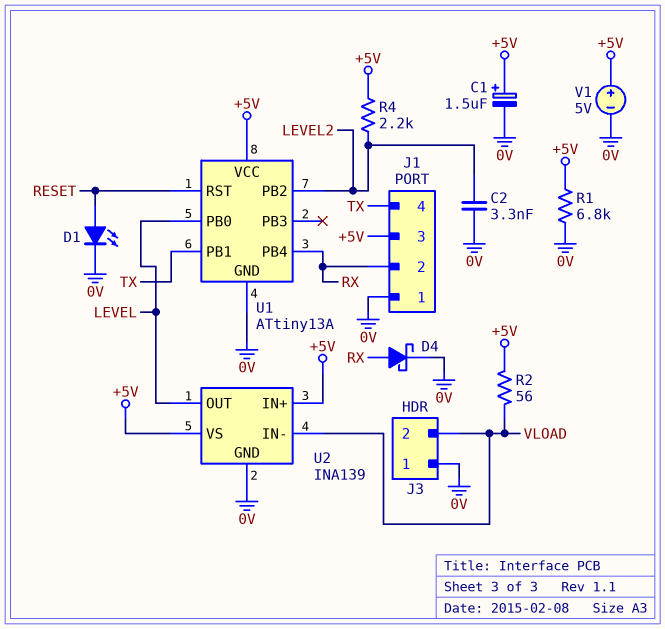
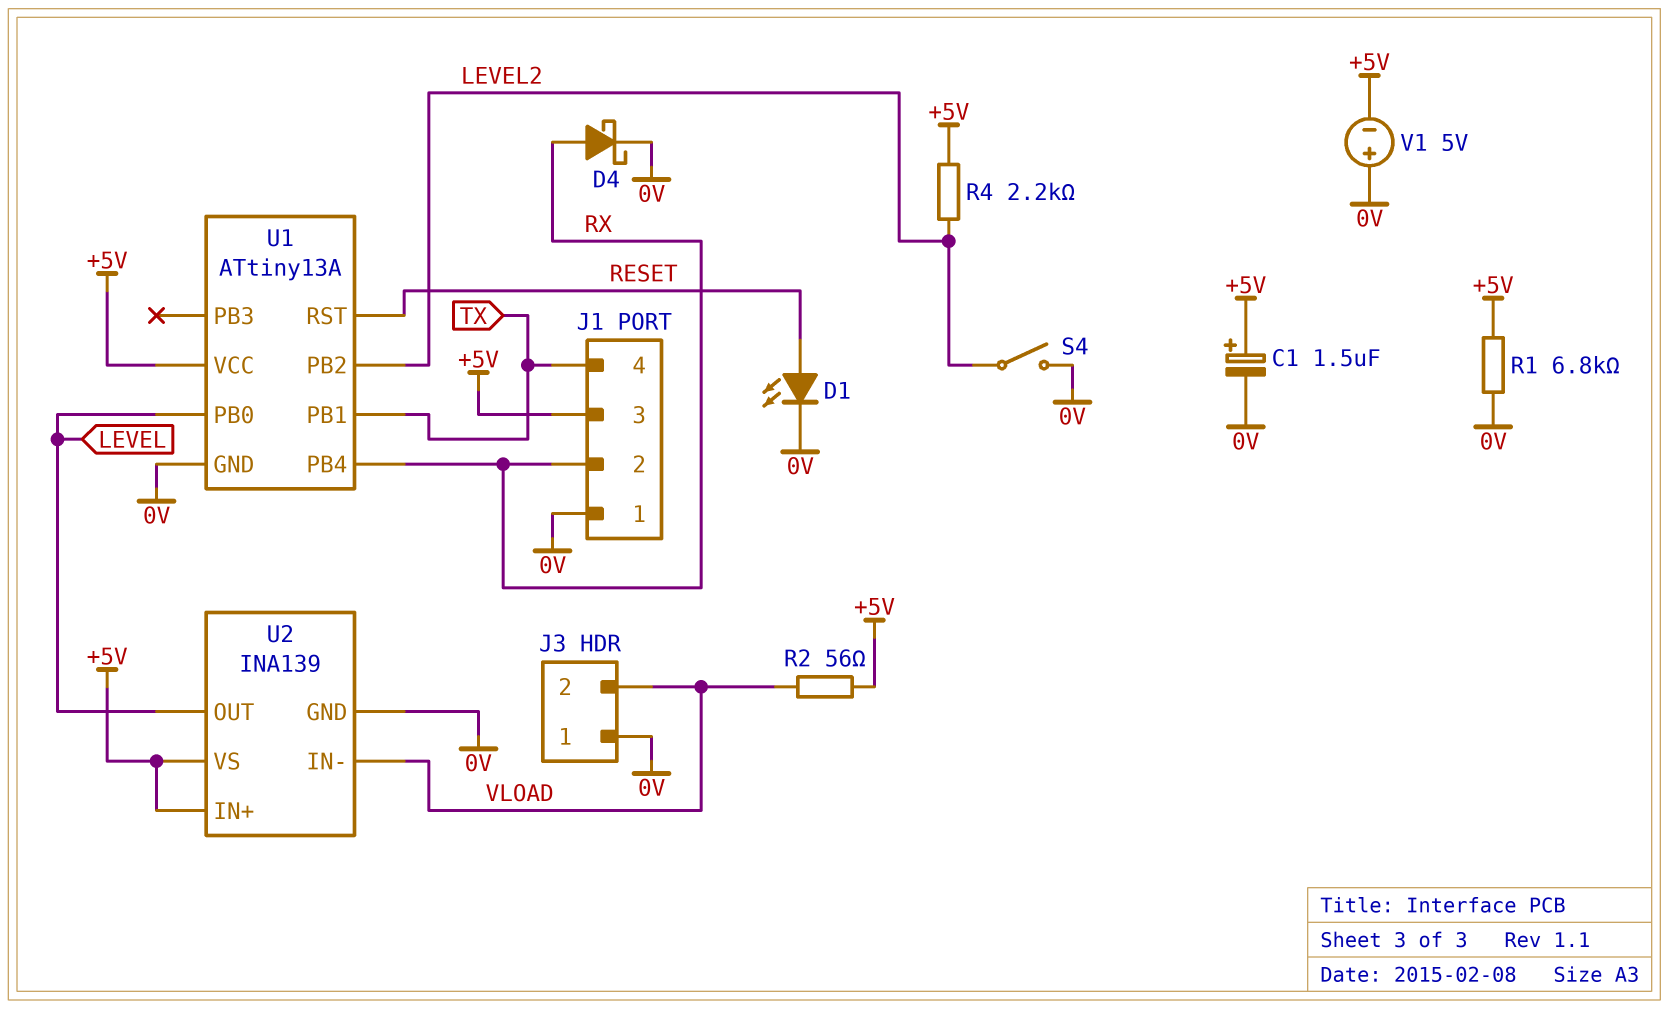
C2: 3.3nF (0V, LEVEL2) -> none
S4: none -> switch (0V, LEVEL2)
V1: 5V (plus +5V, minus 0V) -> 5V (plus 0V, minus +5V)

